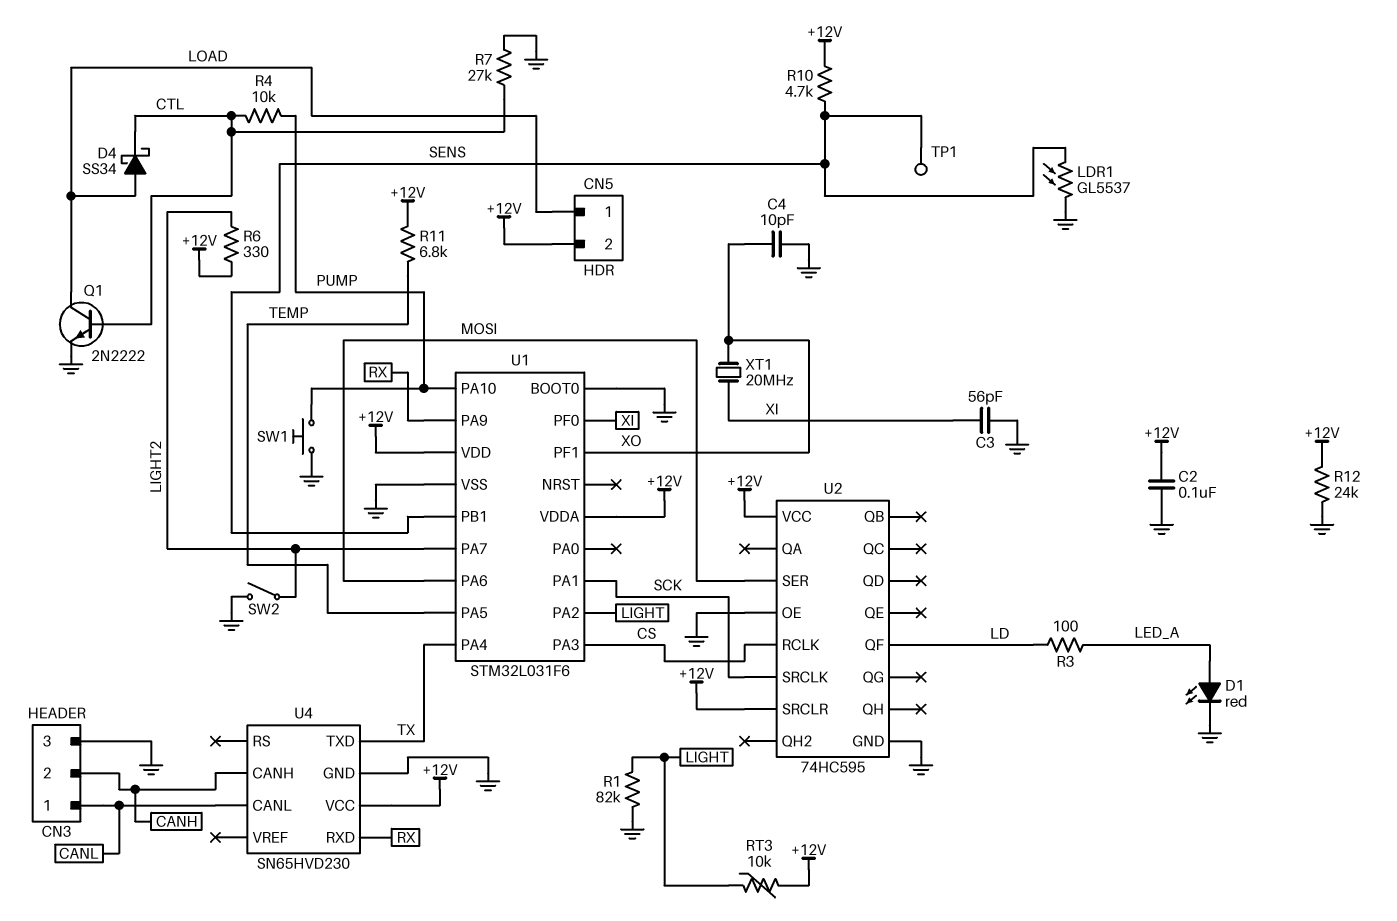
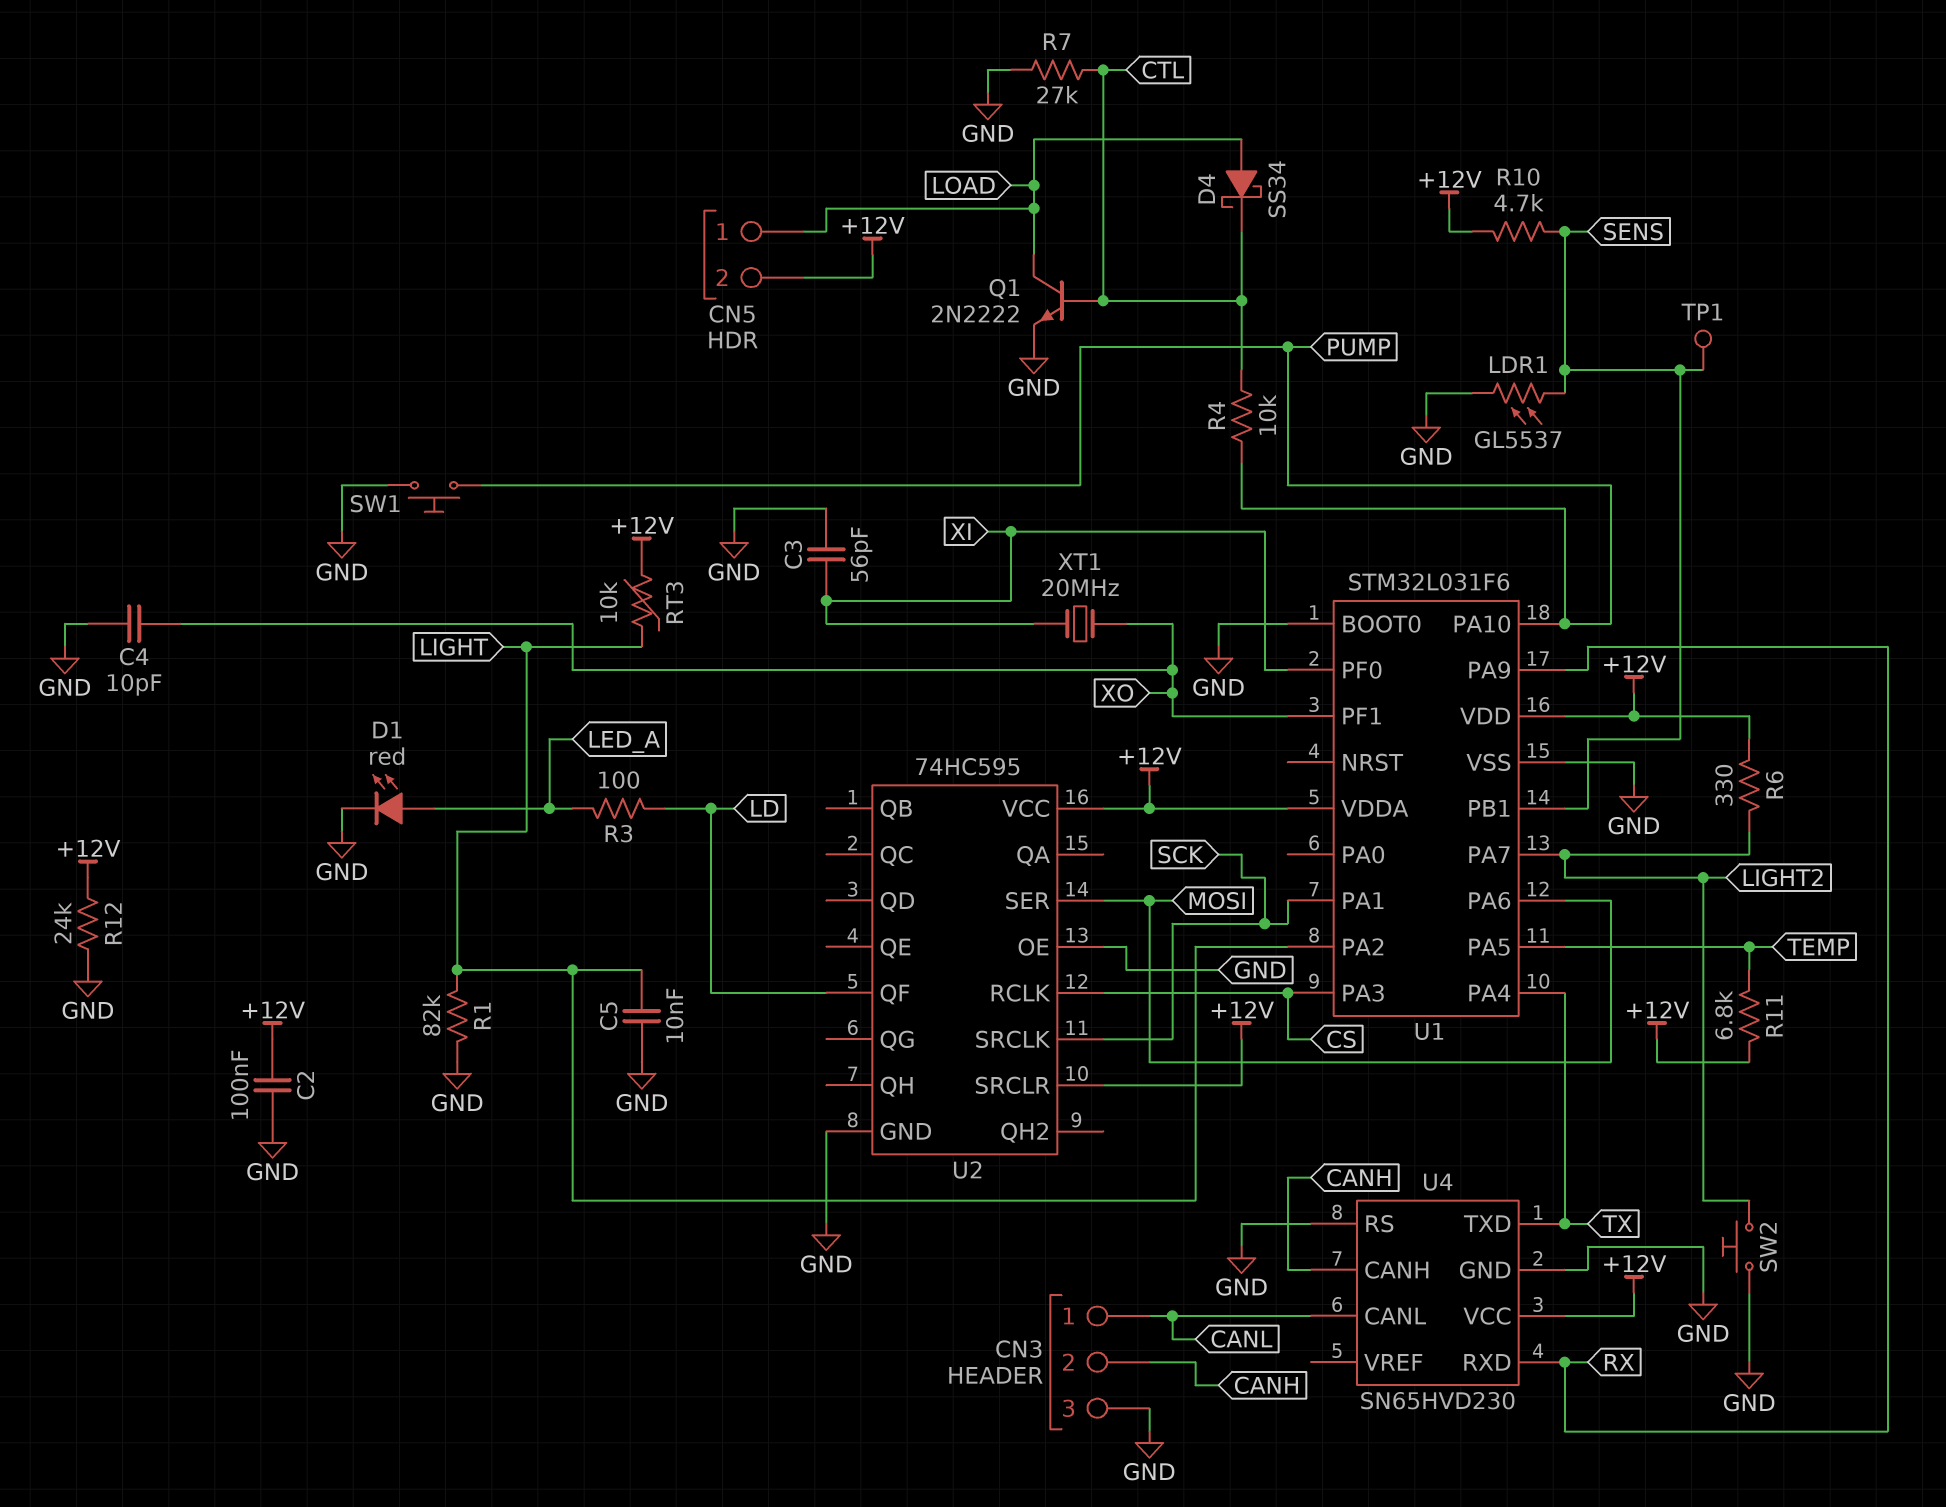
C5: none -> 10nF (GND, LIGHT)
SW2: switch (GND, LIGHT2) -> button (GND, LIGHT2)
U4 pin RS: none -> GND

